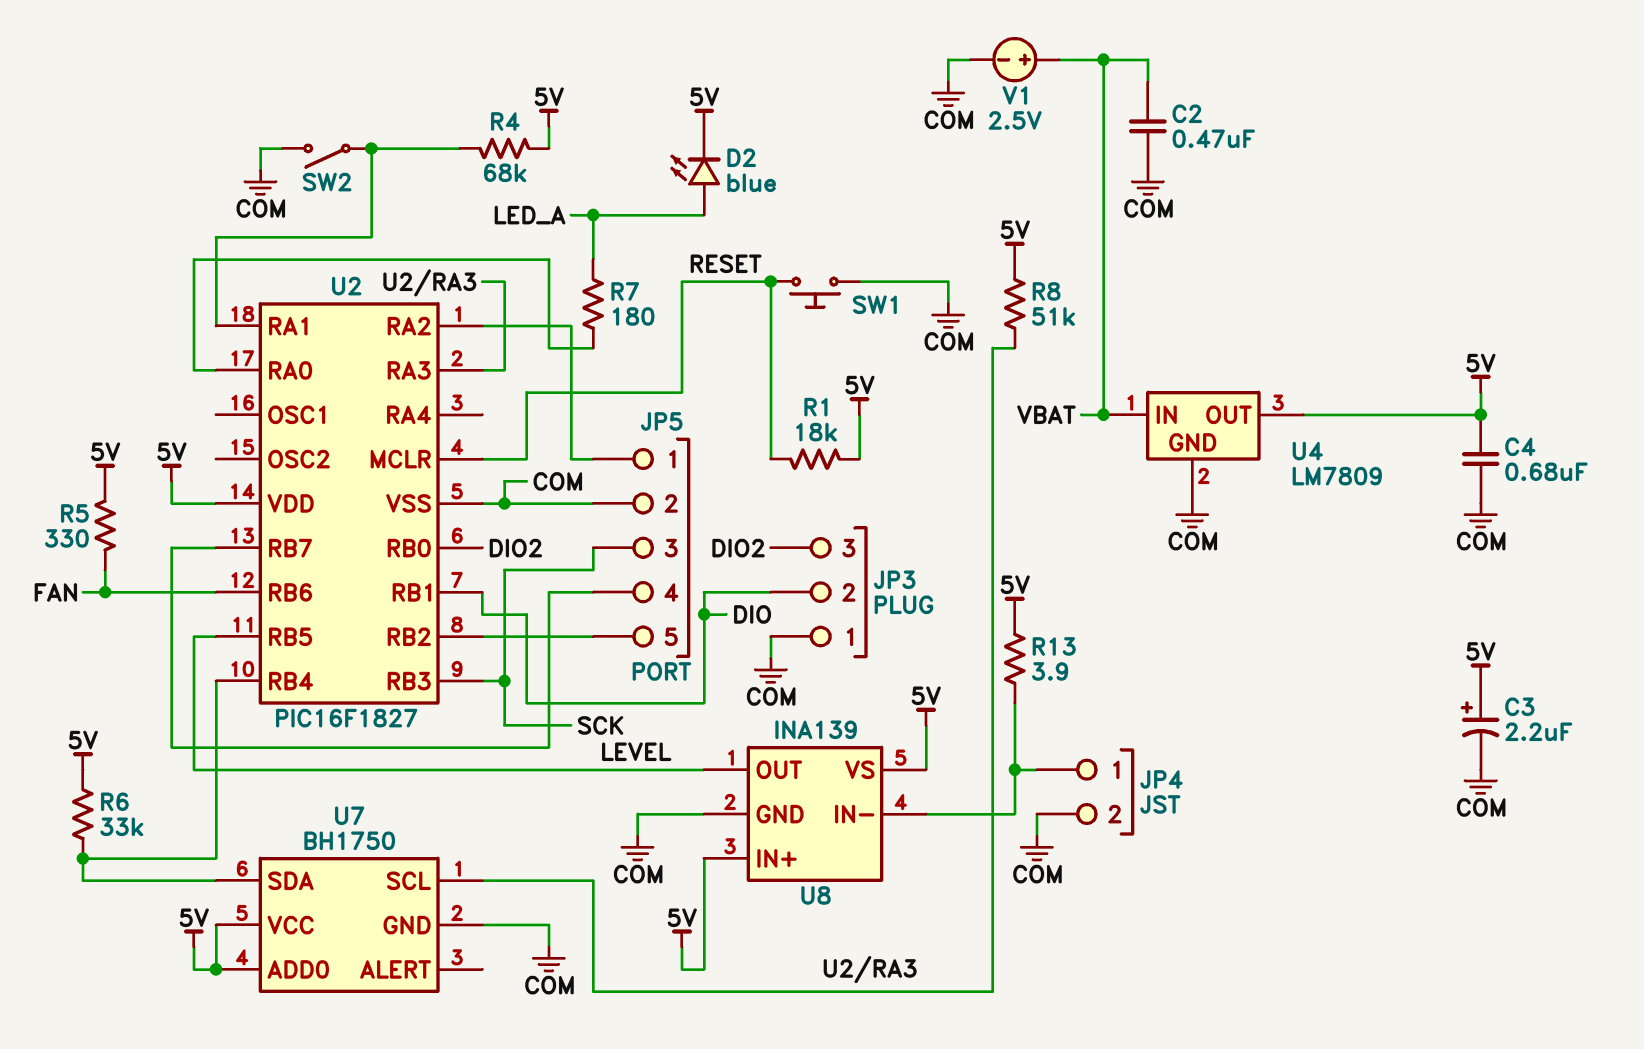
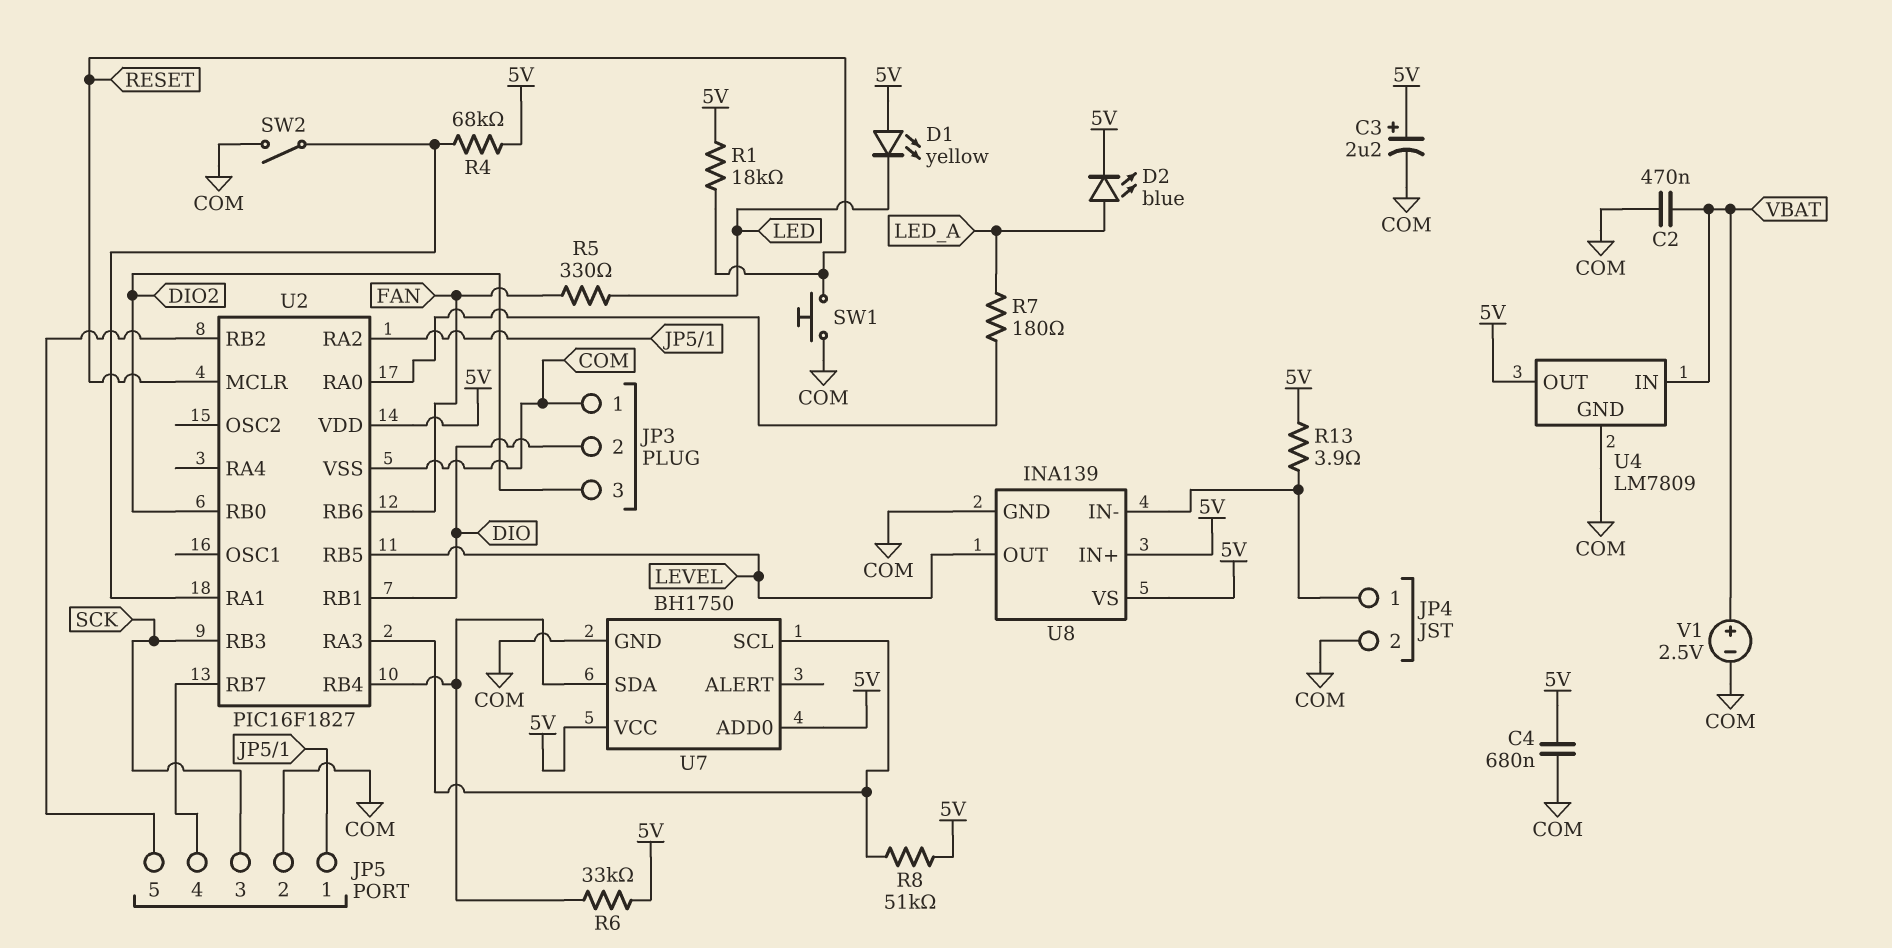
D1: none -> LED yellow (A 5V, K LED)
R5: 330 (5V, FAN) -> 330 (FAN, LED)

